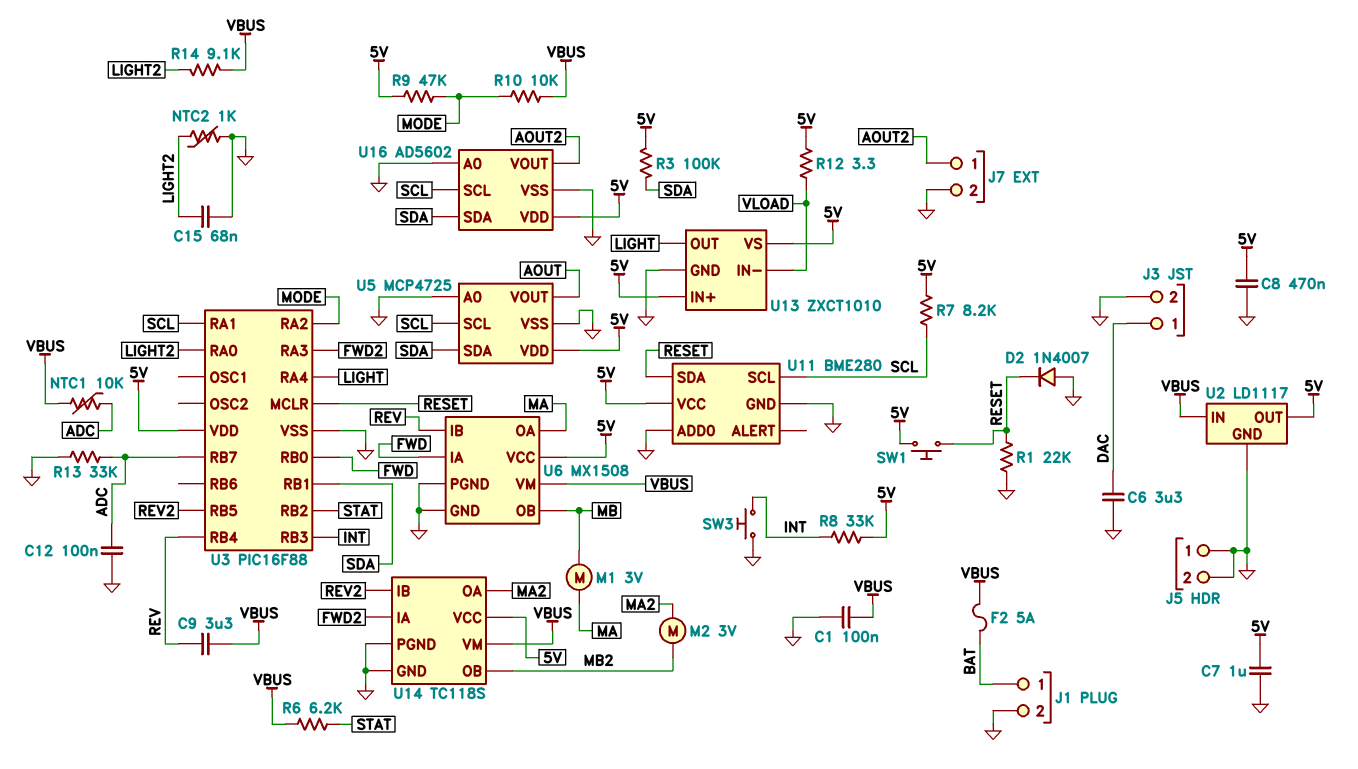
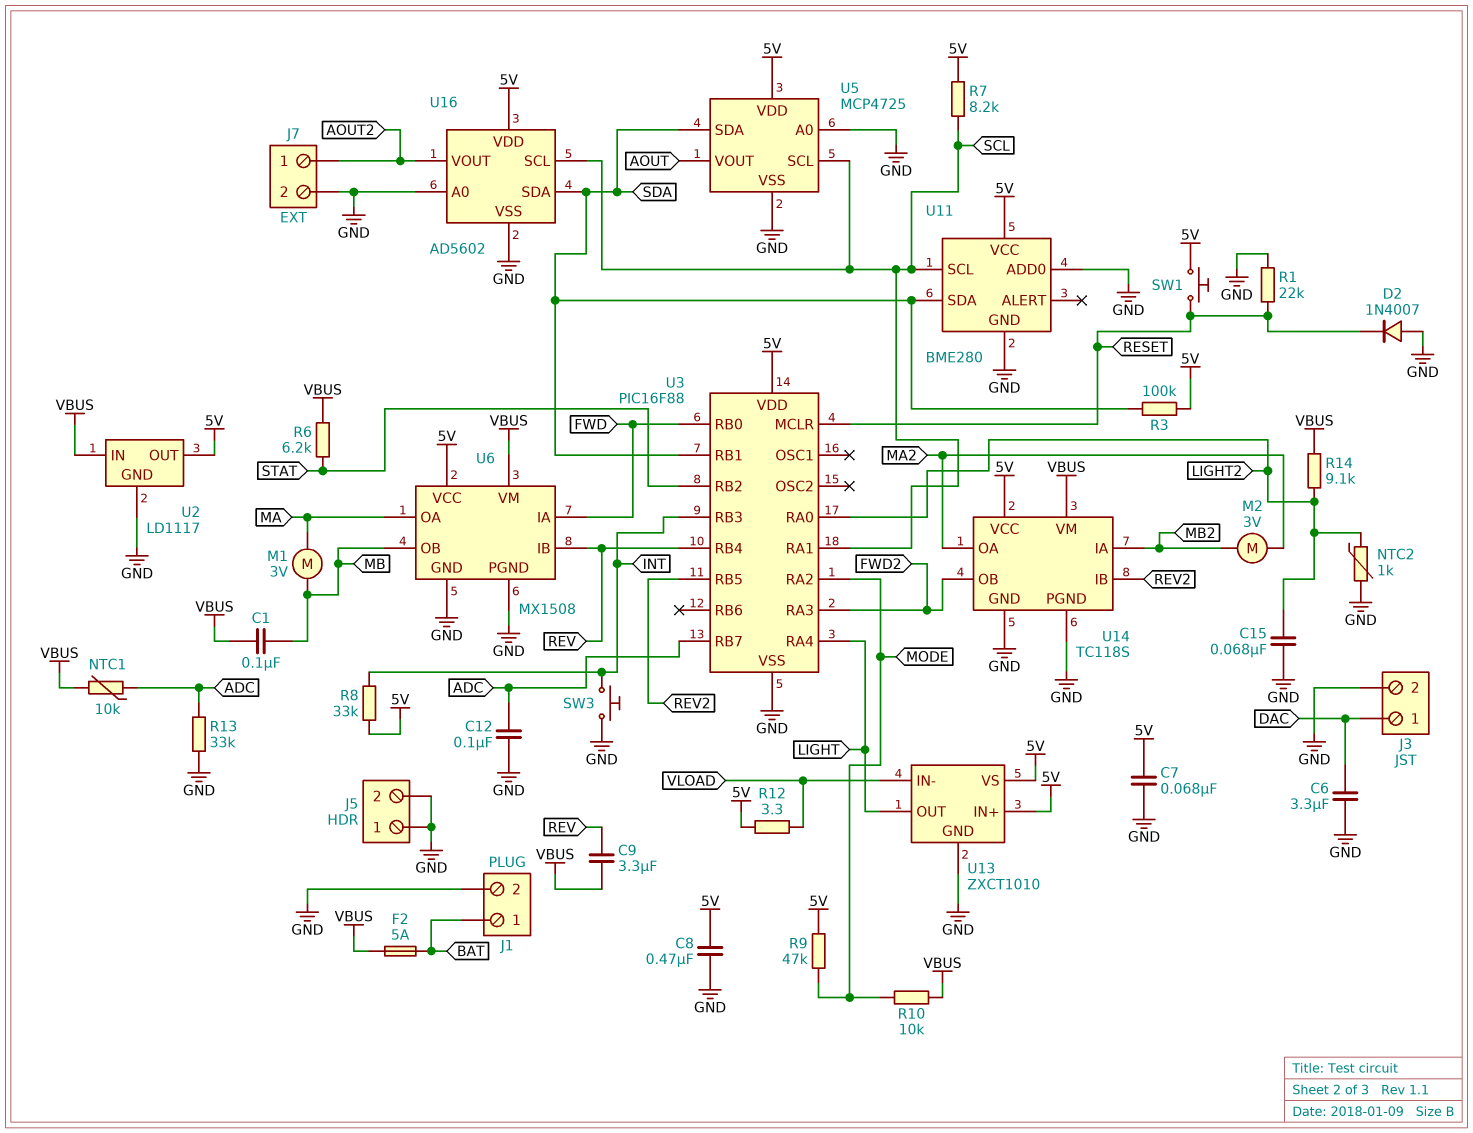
C1: 100nF (GND, VBUS) -> 100nF (MB, VBUS)
C7: 1uF (5V, GND) -> 68nF (5V, GND)
U11 pin SDA: RESET -> SDA
U14 pin IA: FWD2 -> MB2
U14 pin OB: MB2 -> FWD2

